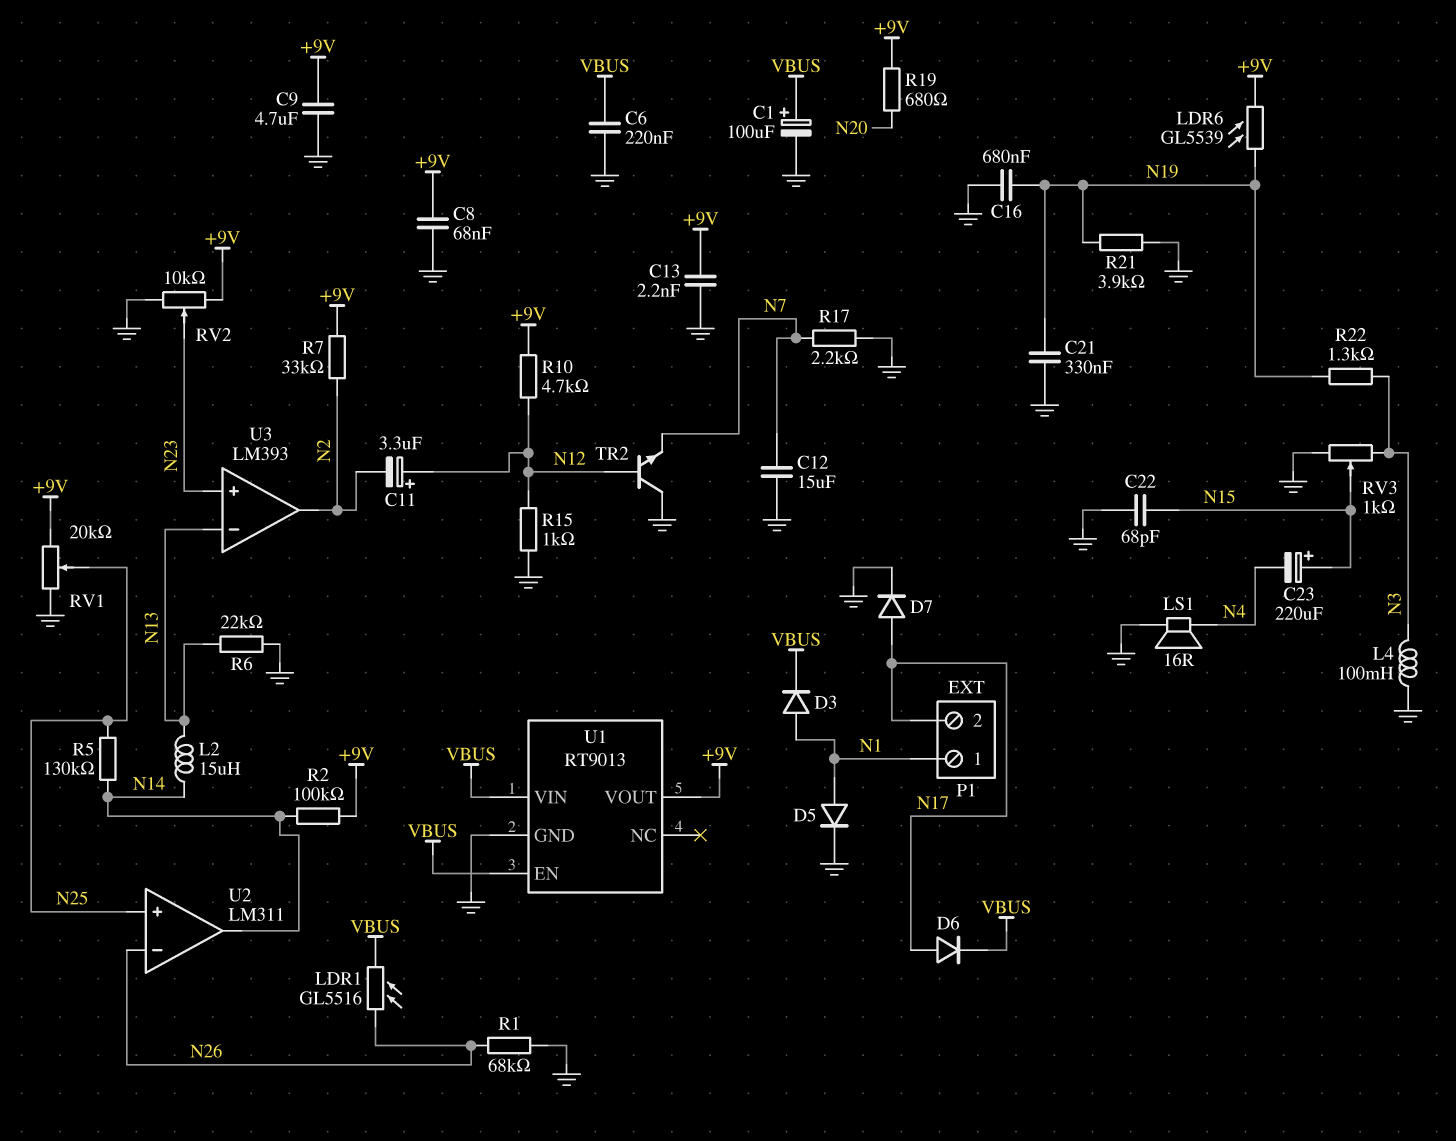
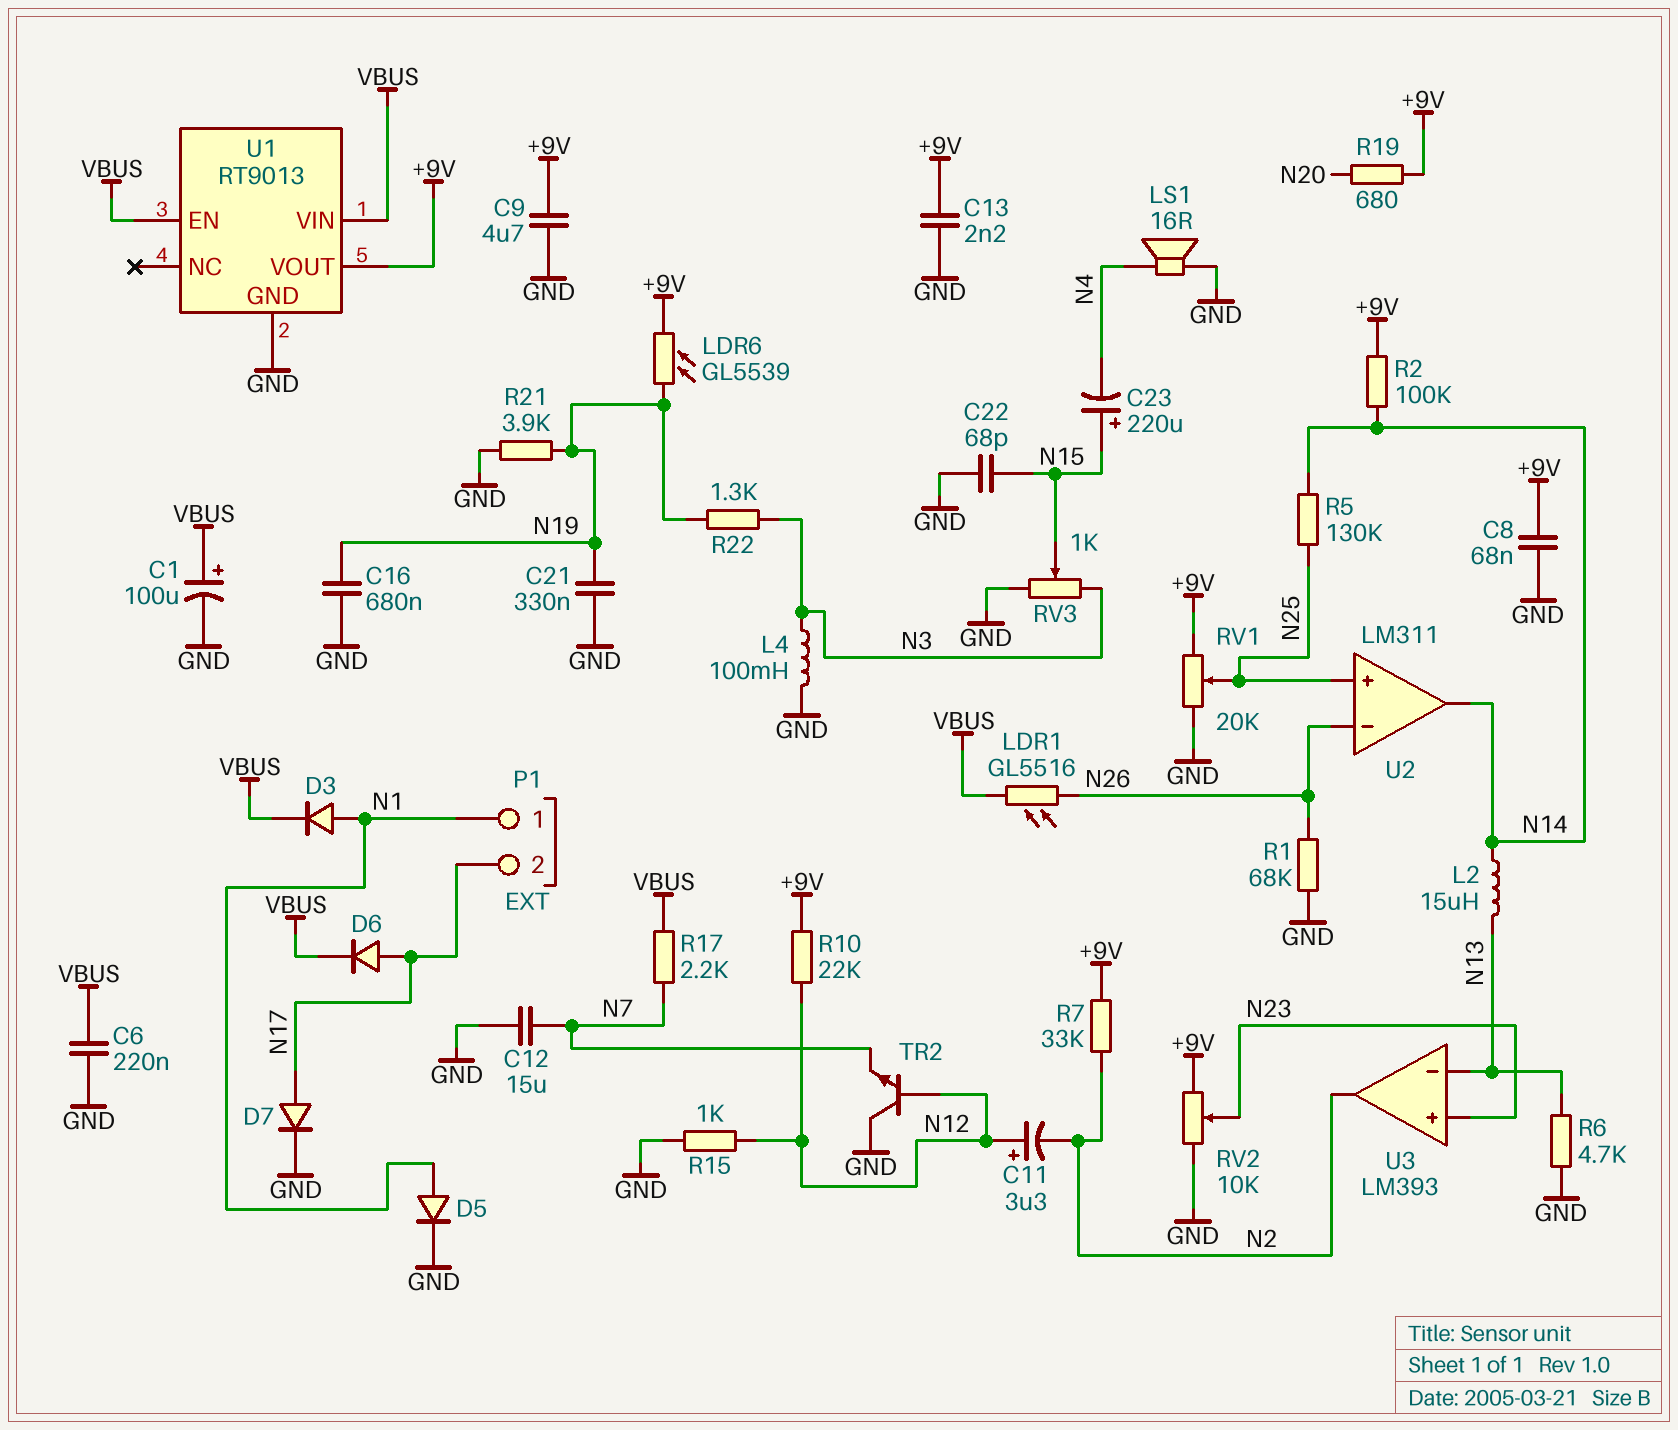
R6: 22k (GND, N13) -> 4.7k (GND, N13)
R10: 4.7k (+9V, N12) -> 22k (+9V, N12)
R17: 2.2k (GND, N7) -> 2.2k (N7, VBUS)

